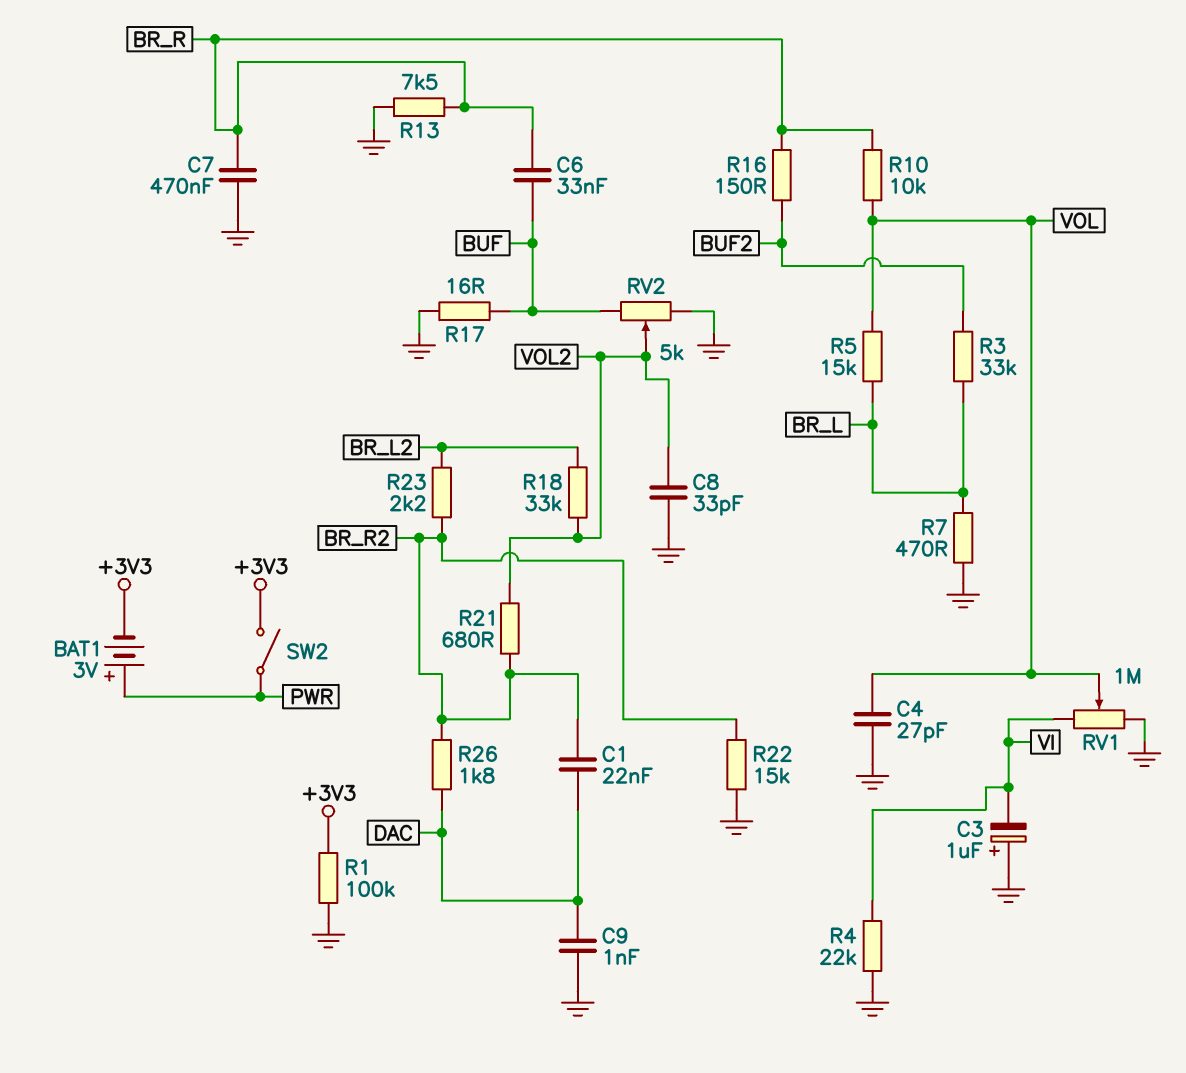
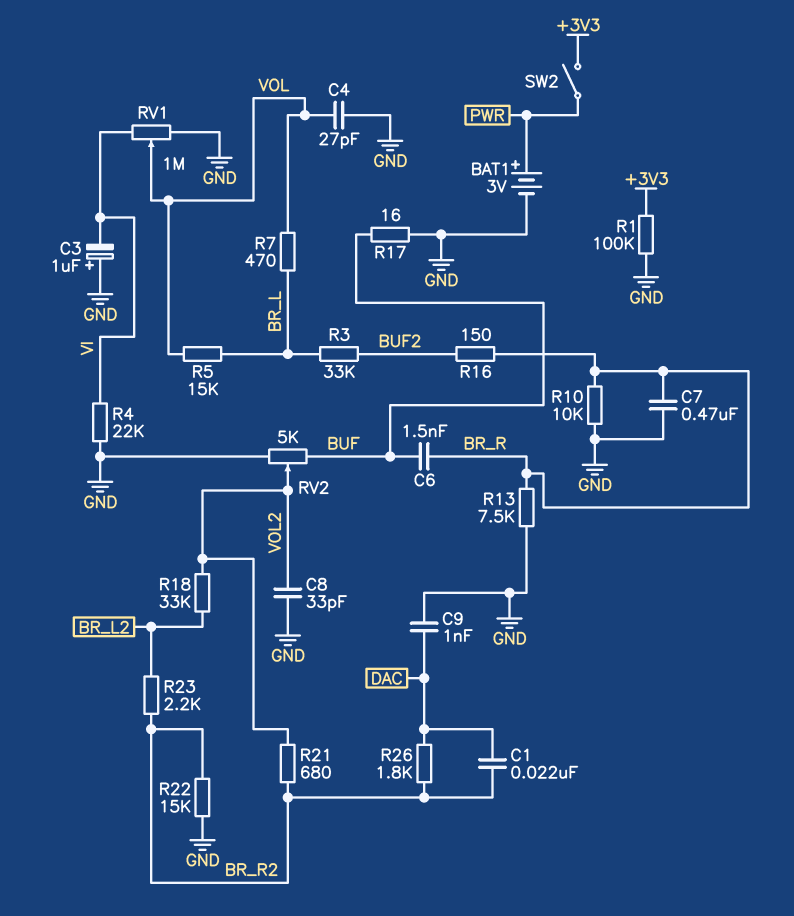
BAT1: 3V (plus PWR, minus +3V3) -> 3V (plus PWR, minus GND)
C6: 33nF (BR_R, BUF) -> 1.5nF (BR_R, BUF)
R7: 470 (BR_L, GND) -> 470 (BR_L, VOL)
R10: 10k (BR_R, VOL) -> 10k (BR_R, GND)

